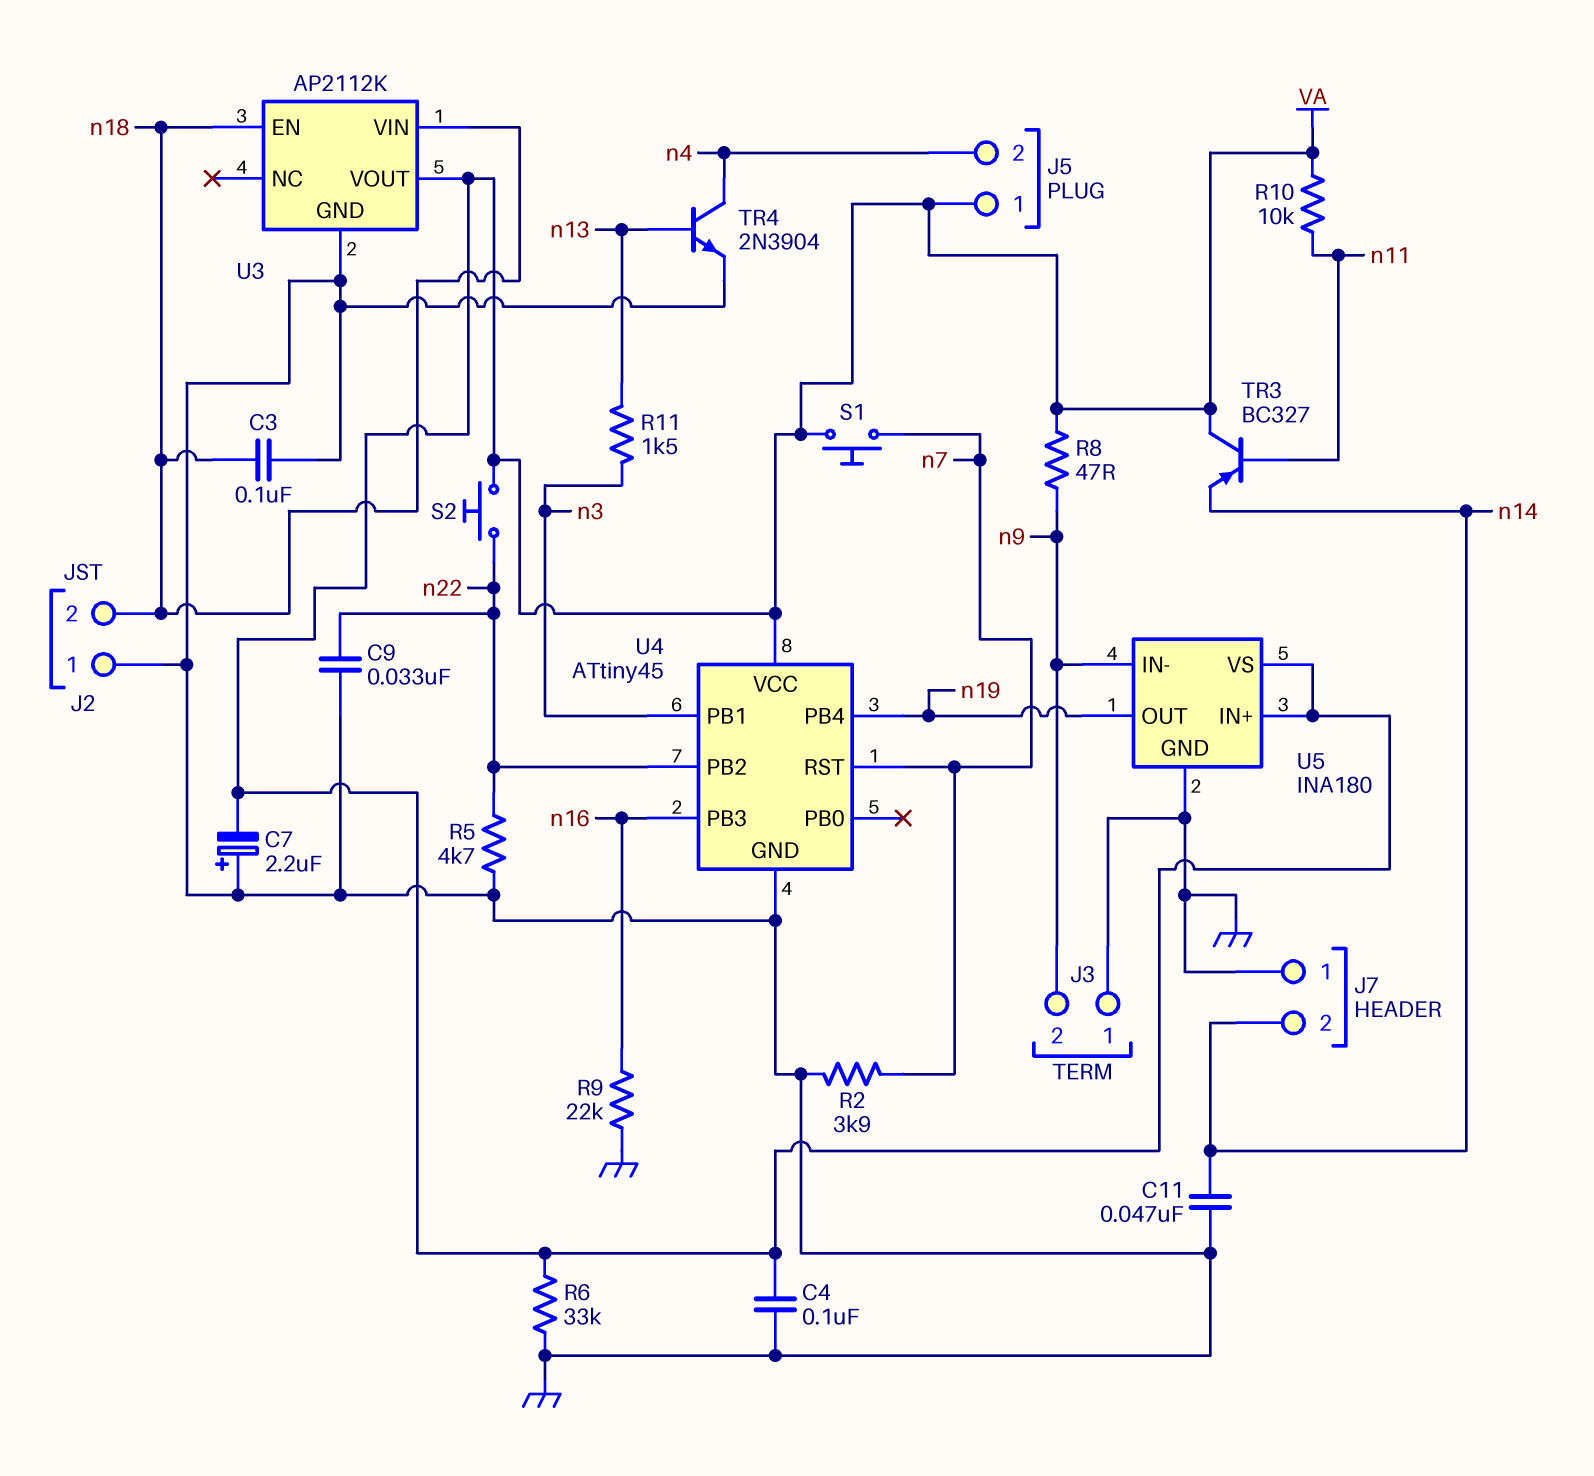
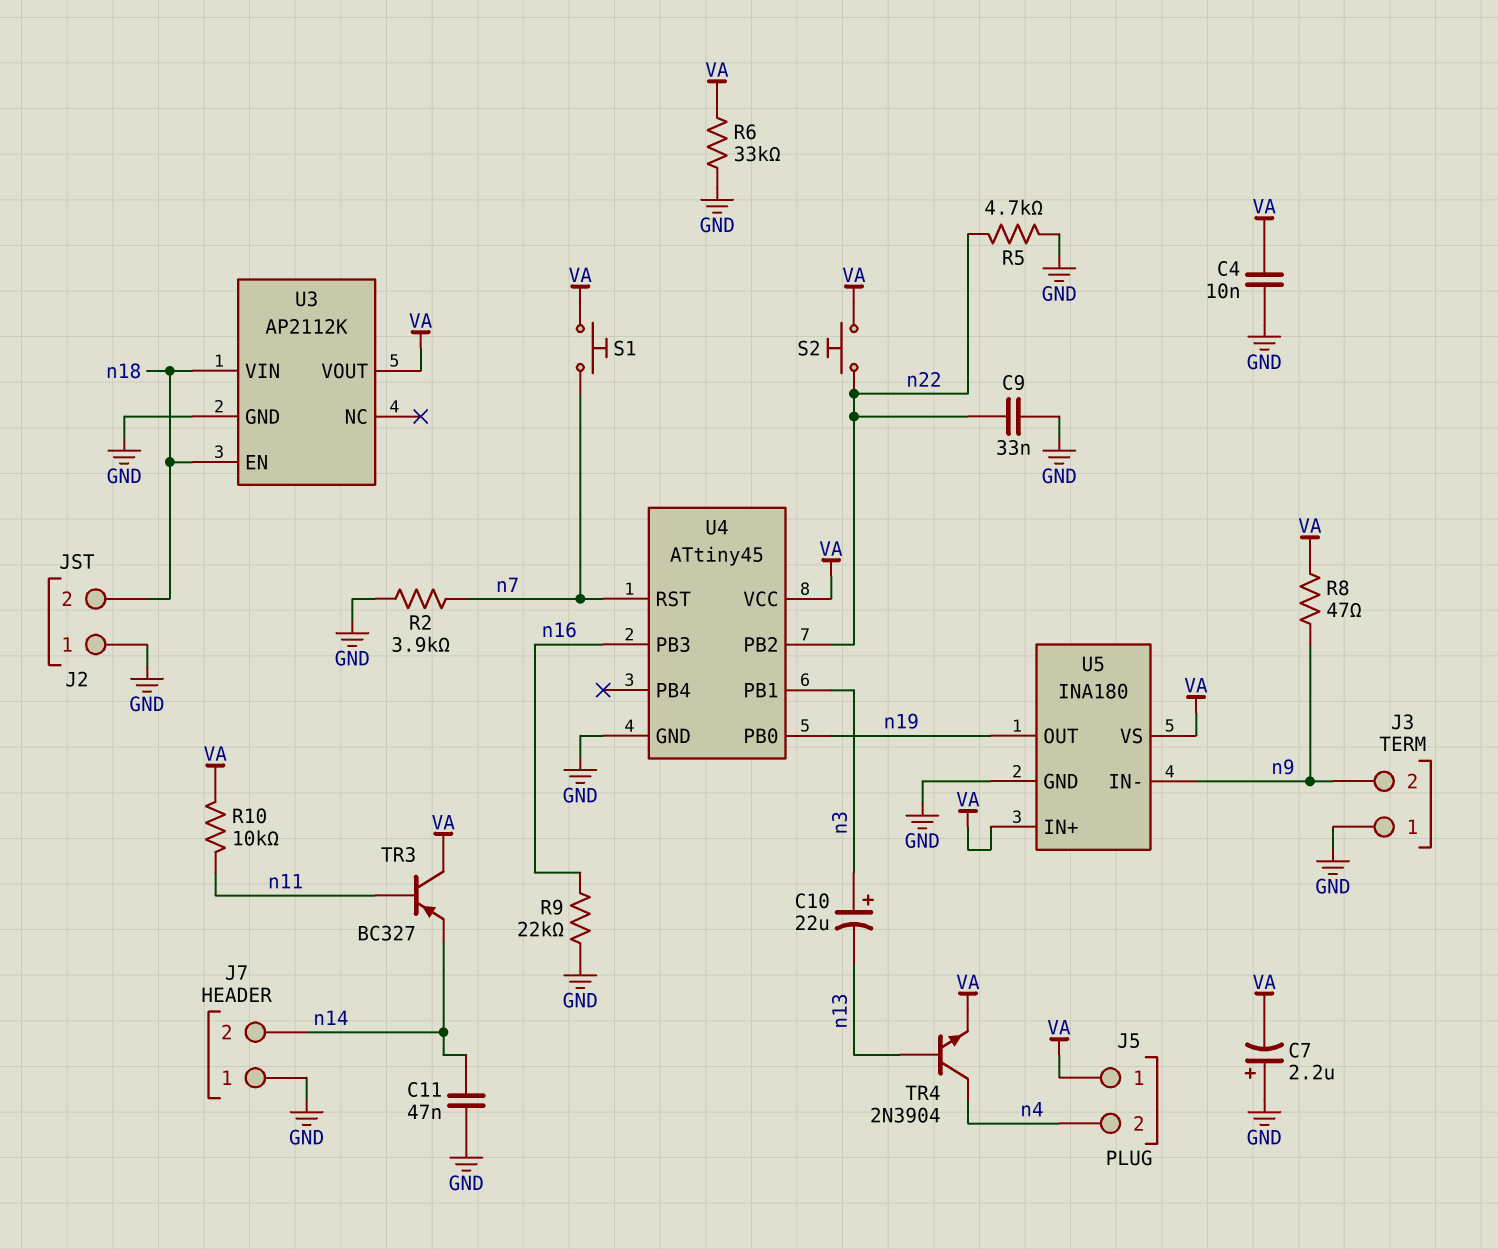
C3: 100nF (GND, n18) -> none
C4: 100nF (GND, VA) -> 10nF (GND, VA)
C10: none -> 22uF (plus n3, minus n13)
R11: 1.5k (n3, n13) -> none
TR4: NPN 2N3904 (B n13, C n4, E GND) -> NPN 2N3904 (B n13, C n4, E VA)
U4 pin PB0: none -> n19
U4 pin PB4: n19 -> none

